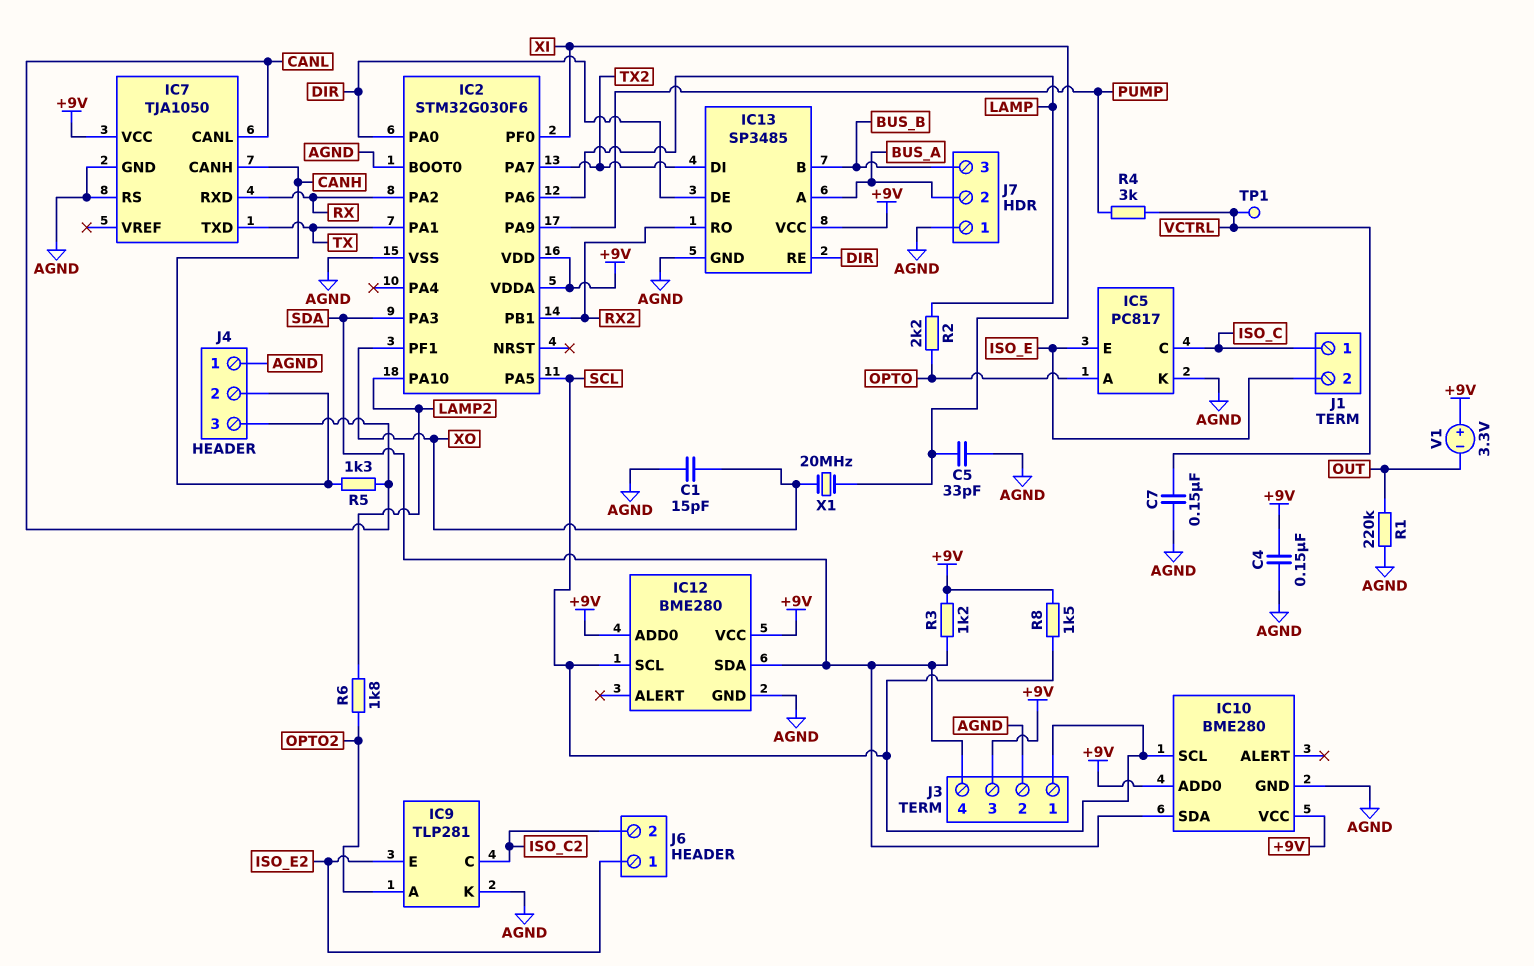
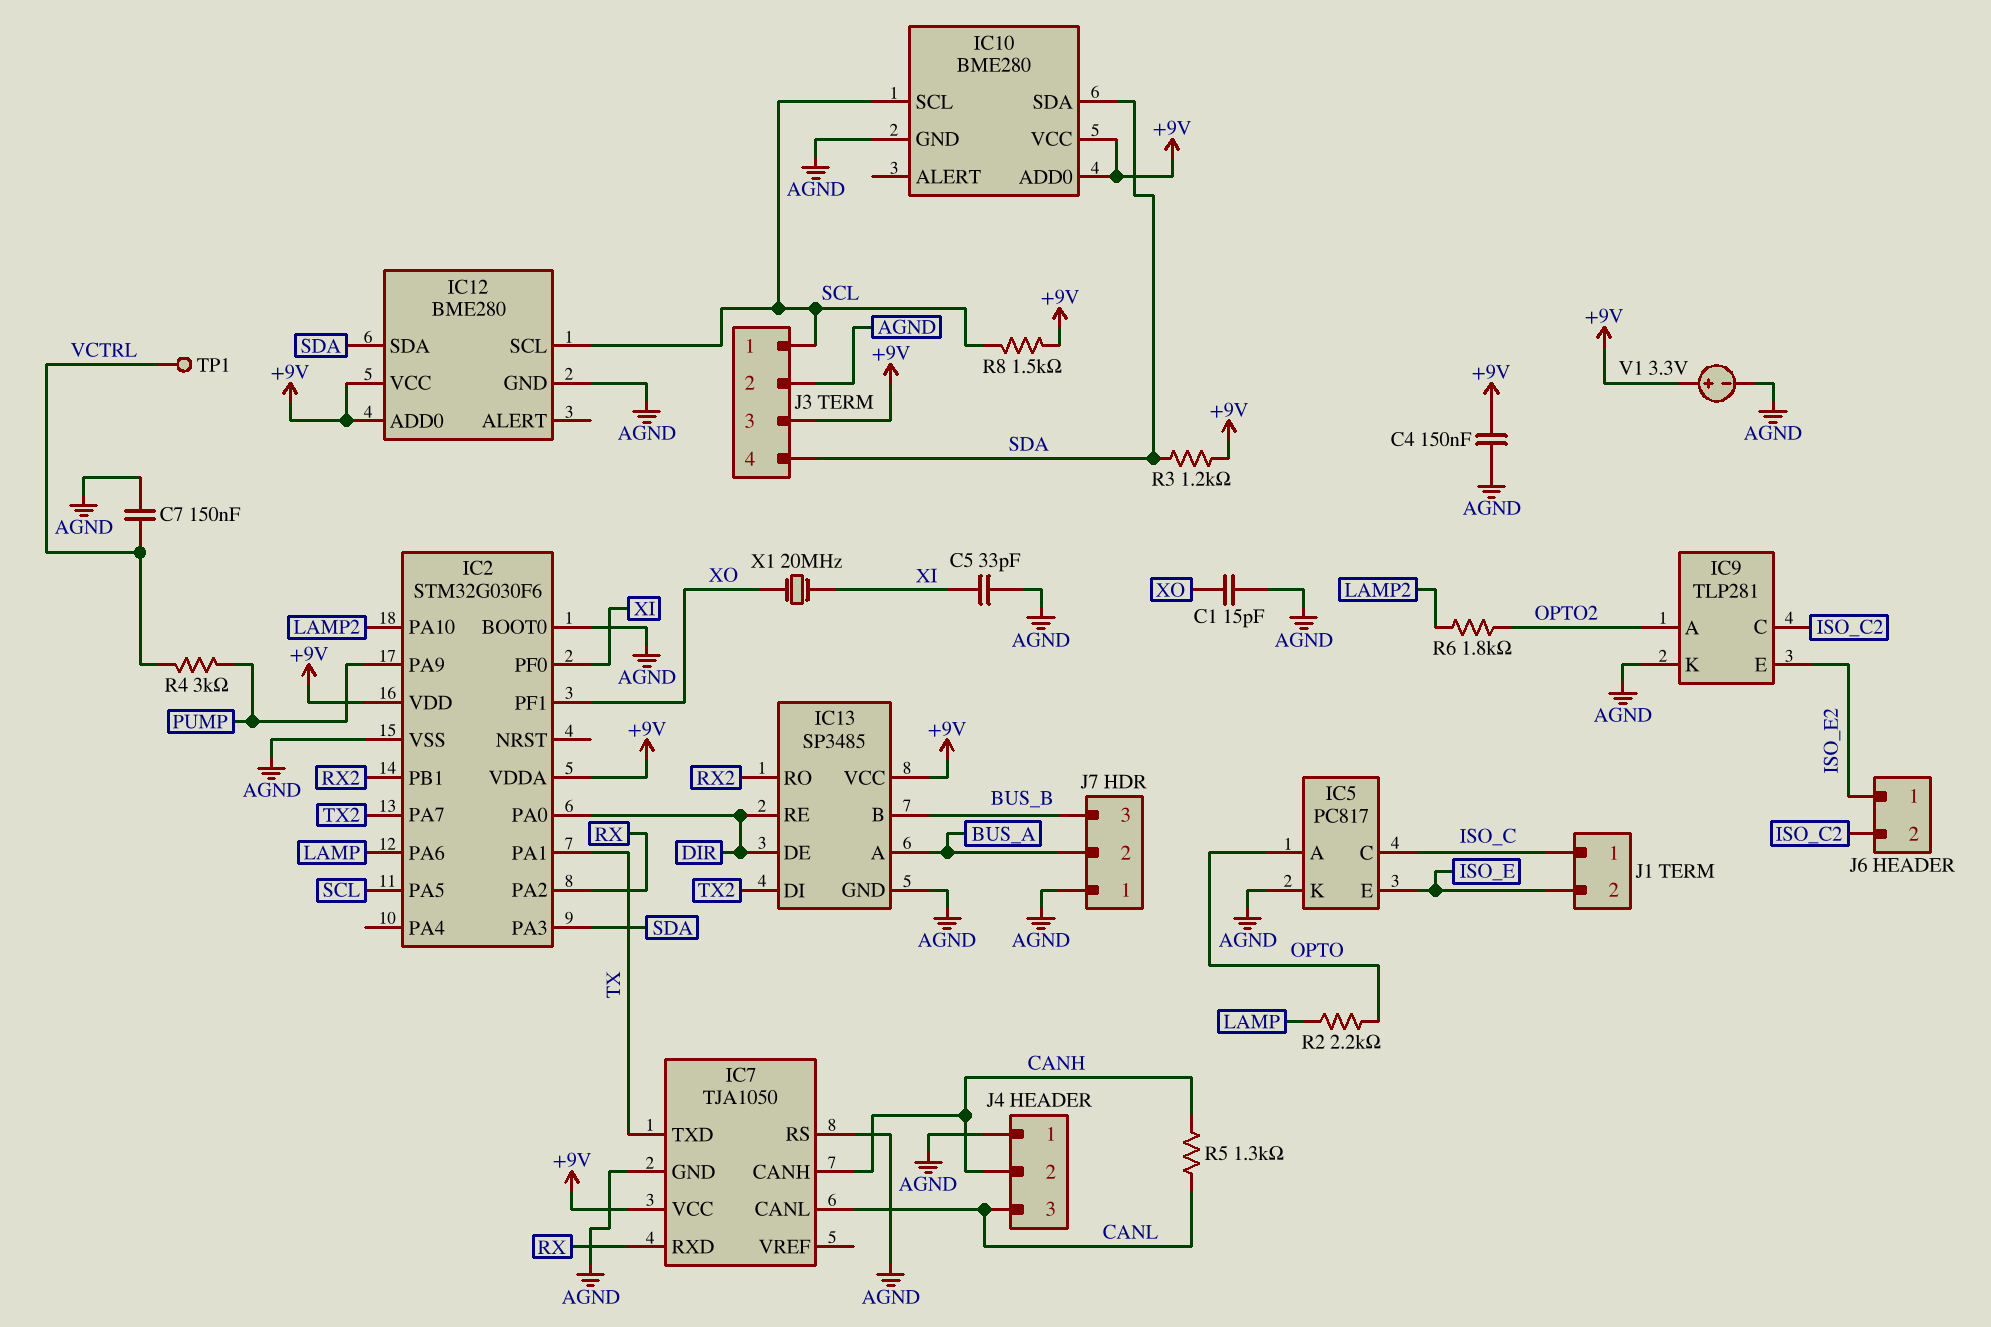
R1: 220k (AGND, OUT) -> none
V1: 3.3V (plus +9V, minus OUT) -> 3.3V (plus +9V, minus AGND)

